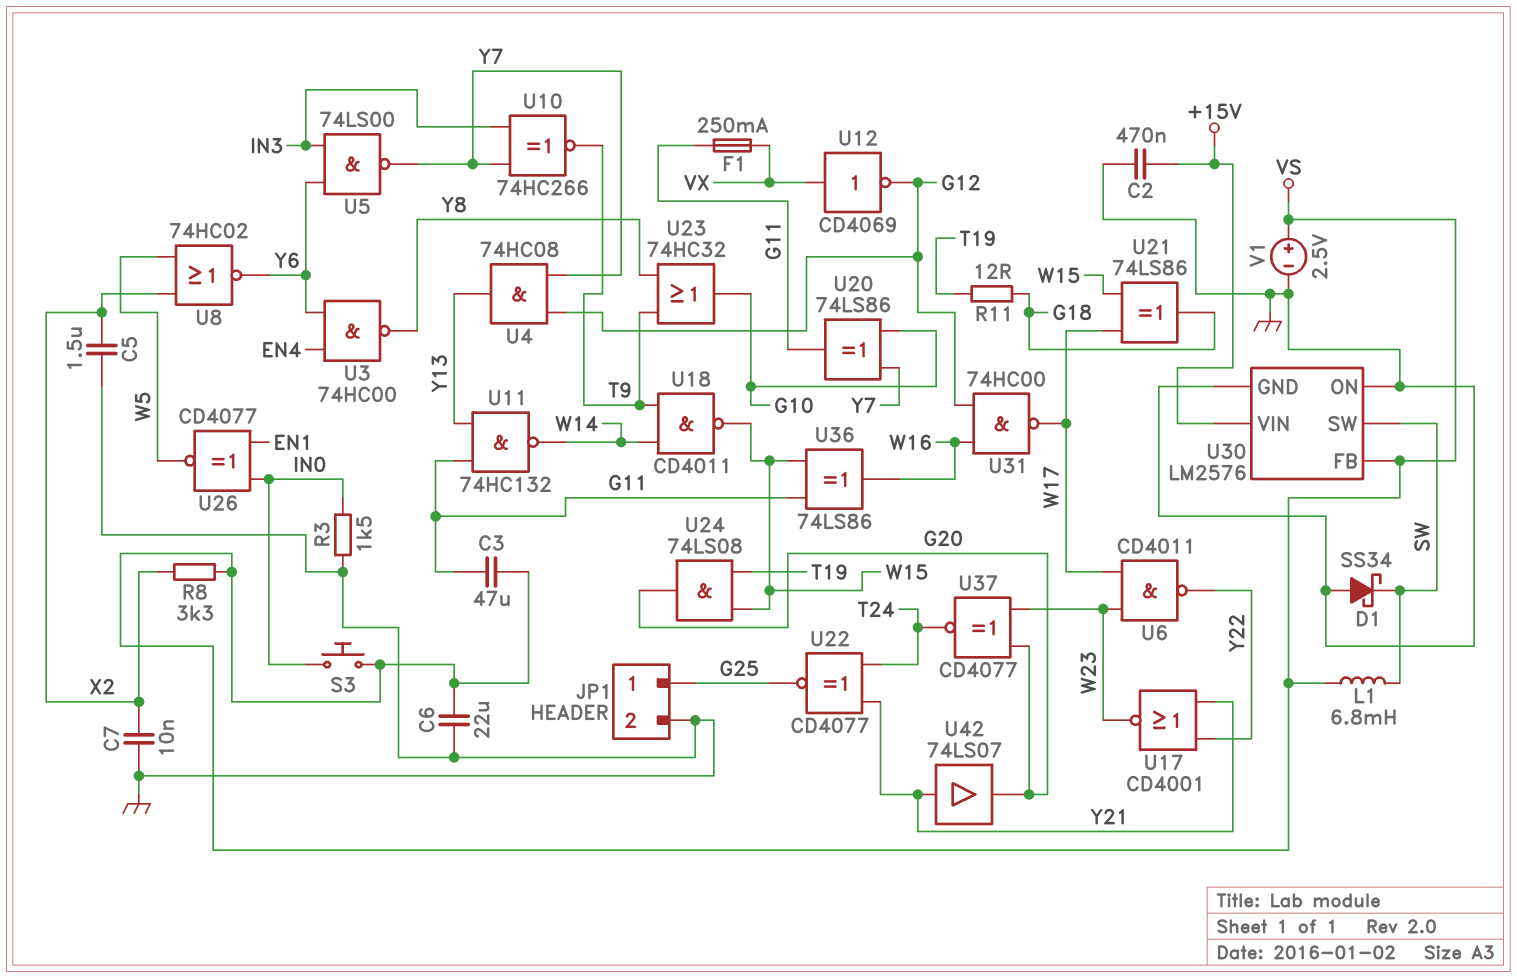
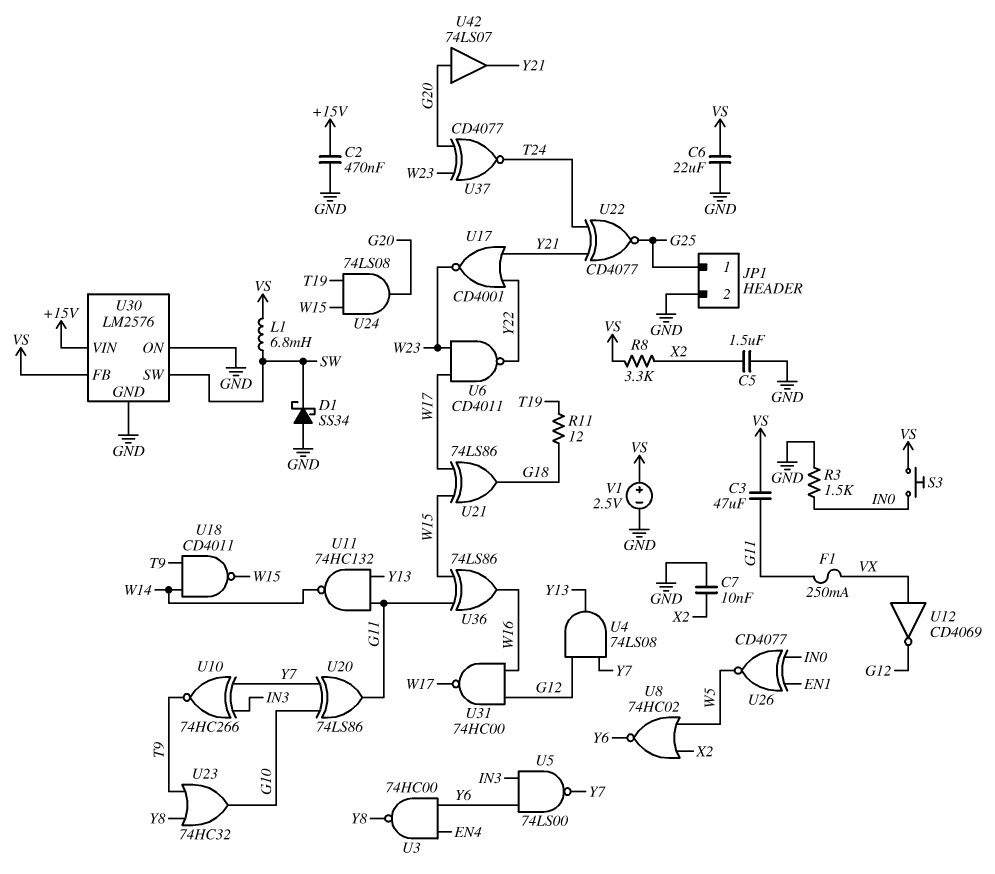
U4: AND 74HC08 (in G12, in Y7, out Y13) -> AND 74LS08 (in G12, in Y7, out Y13)
U42: buffer 74LS07 (in Y21, out G20) -> buffer 74LS07 (in G20, out Y21)

